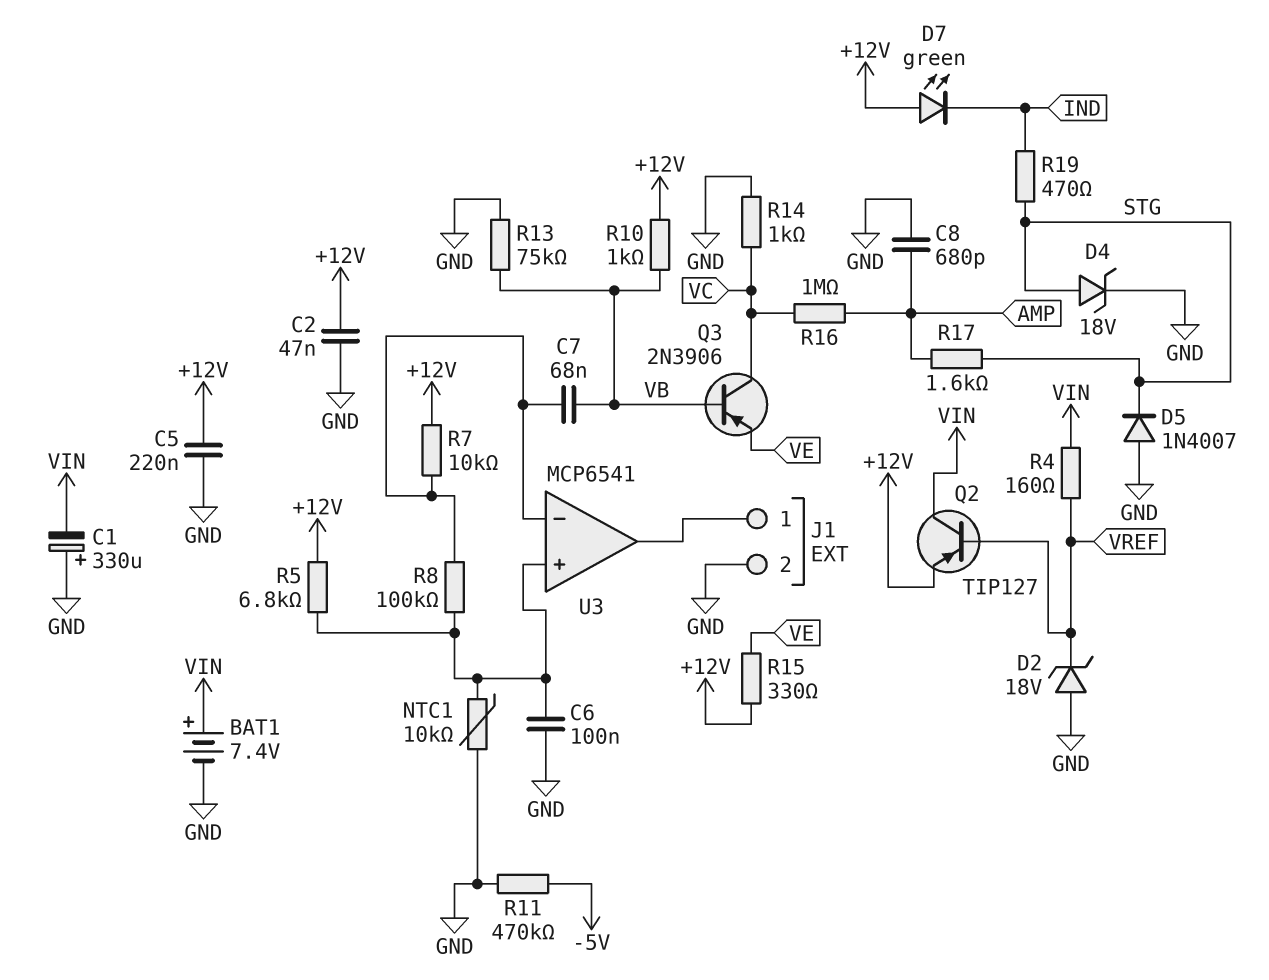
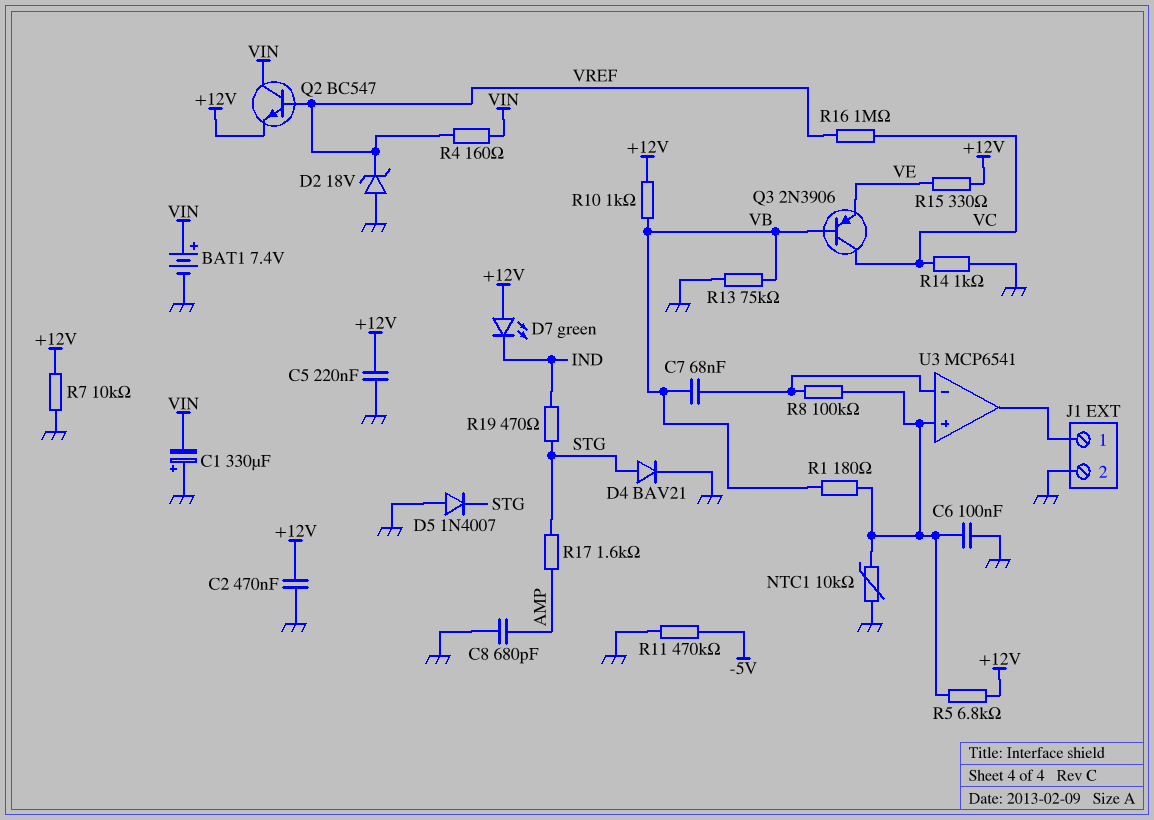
C2: 47nF (+12V, GND) -> 470nF (+12V, GND)
D4: zener 18V (A STG, K GND) -> diode BAV21 (A STG, K GND)
Q2: PNP TIP127 (B VREF, C VIN, E +12V) -> NPN BC547 (B VREF, C VIN, E +12V)
R1: none -> 180 (U3/in+, VB)
R7: 10k (+12V, U3/in-) -> 10k (+12V, GND)
R16: 1M (AMP, VC) -> 1M (VC, VREF)

